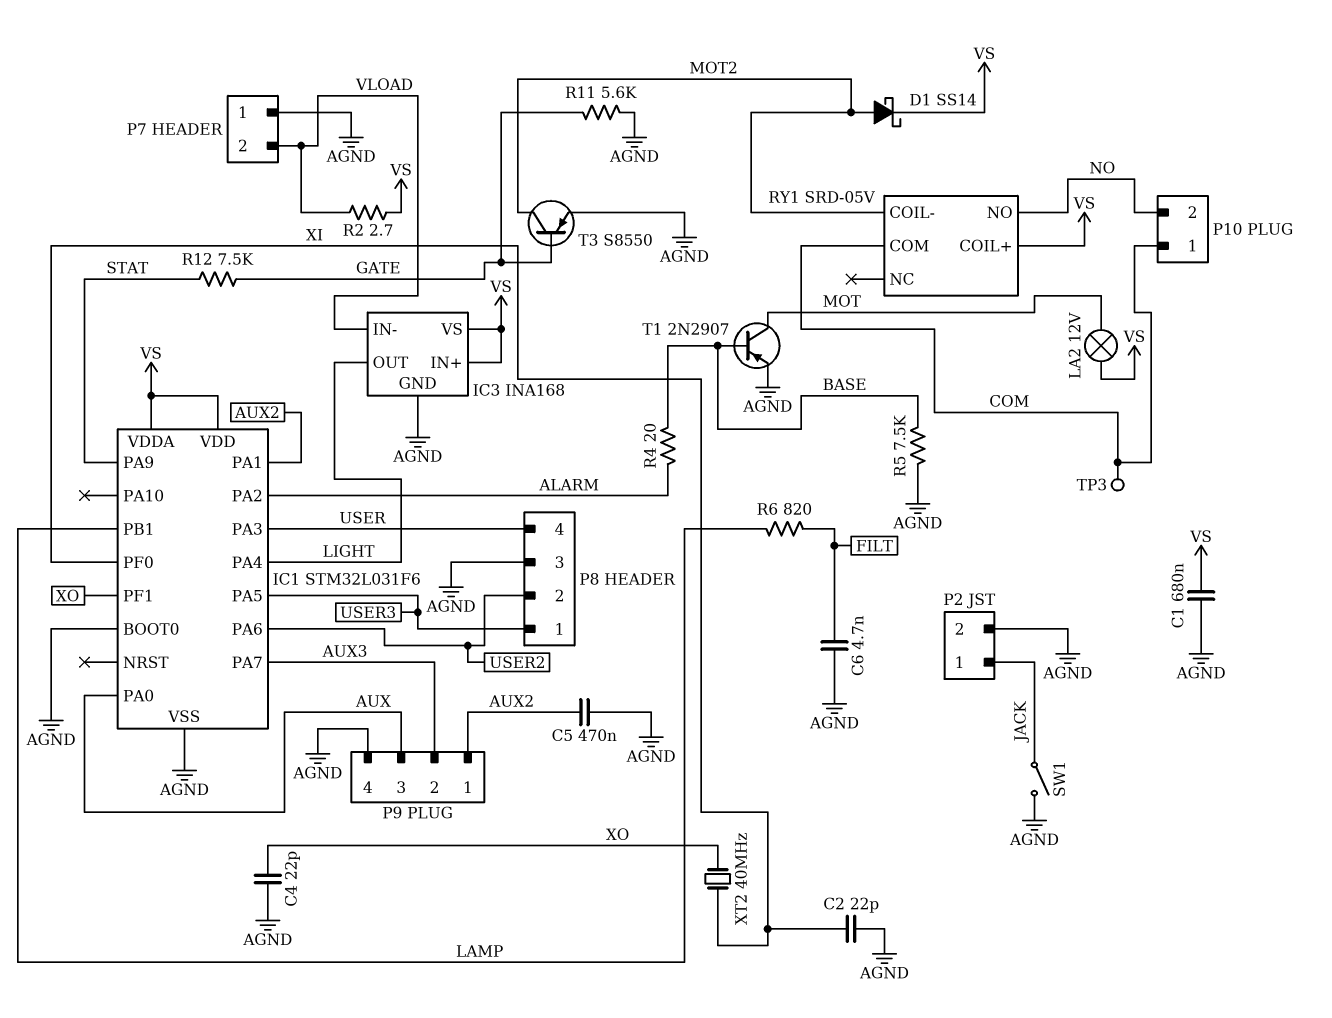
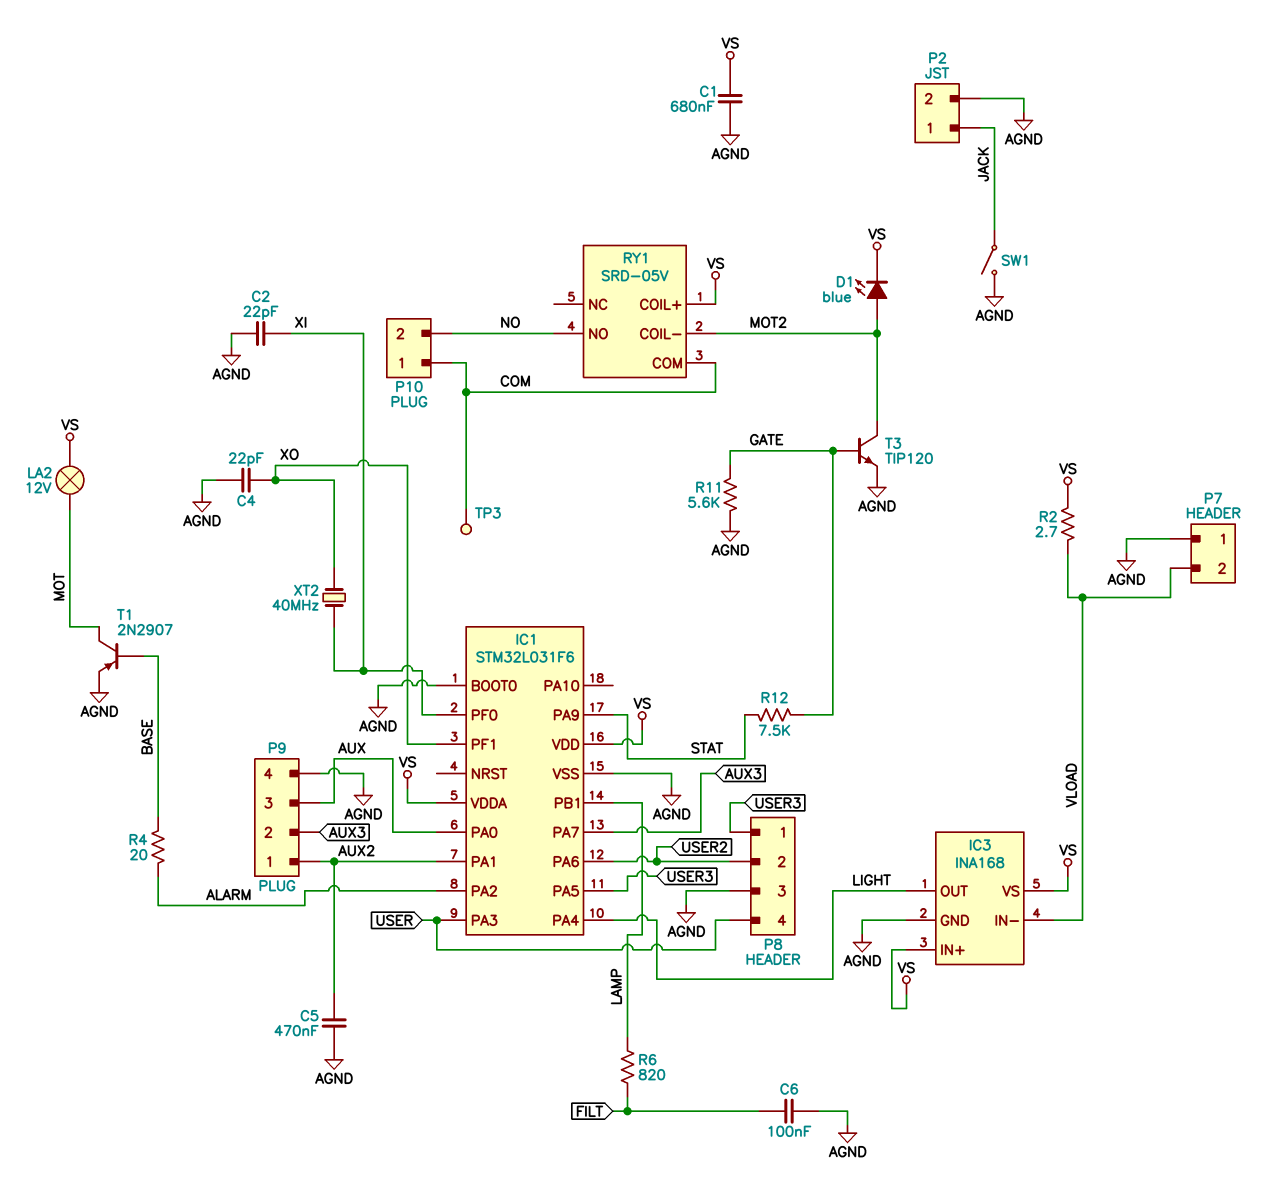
C6: 4.7nF (AGND, FILT) -> 100nF (AGND, FILT)
D1: schottky SS14 (A MOT2, K VS) -> LED blue (A MOT2, K VS)
R5: 7.5k (AGND, BASE) -> none
T3: PNP S8550 (B GATE, C MOT2, E AGND) -> NPN TIP120 (B GATE, C MOT2, E AGND)

